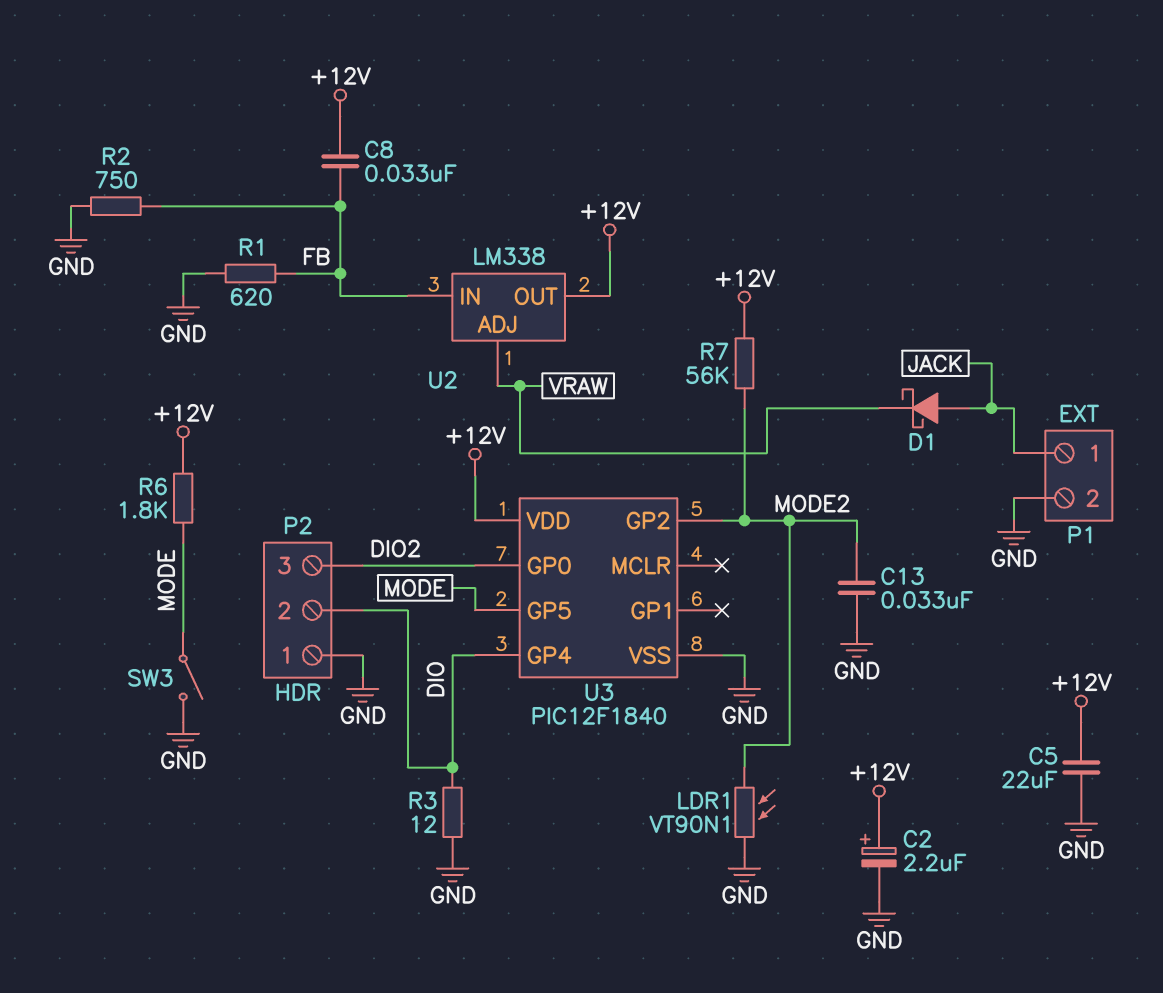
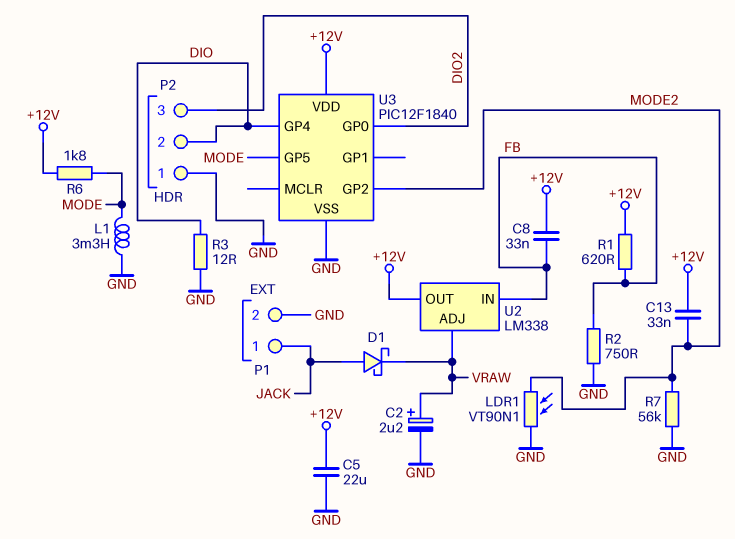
C2: 2.2uF (plus +12V, minus GND) -> 2.2uF (plus VRAW, minus GND)
C13: 33nF (GND, MODE2) -> 33nF (+12V, MODE2)
L1: none -> 3.3mH (GND, MODE)
R1: 620 (FB, GND) -> 620 (+12V, FB)
R7: 56k (+12V, MODE2) -> 56k (GND, MODE2)
SW3: switch (GND, MODE) -> none

